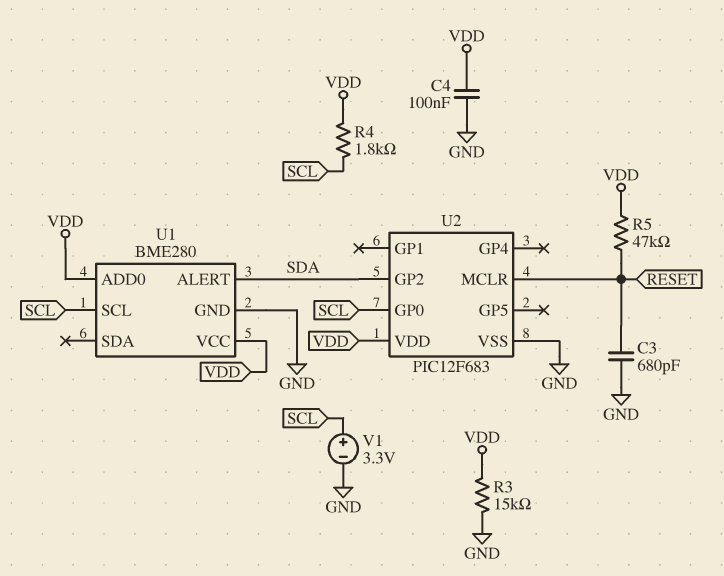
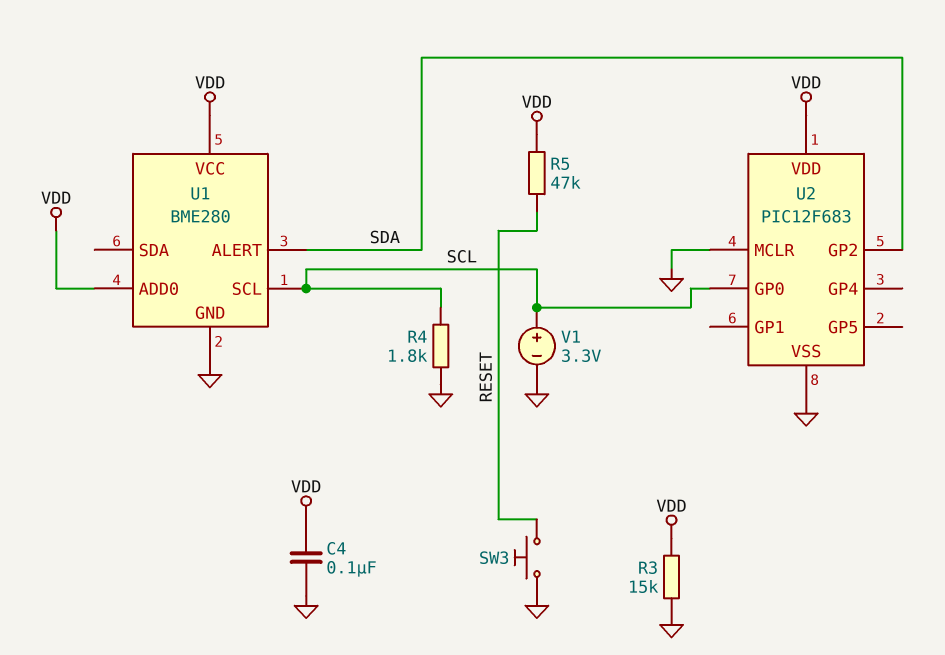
C3: 680pF (GND, RESET) -> none
R4: 1.8k (SCL, VDD) -> 1.8k (GND, SCL)
SW3: none -> button (GND, RESET)
U2 pin MCLR: RESET -> GND

